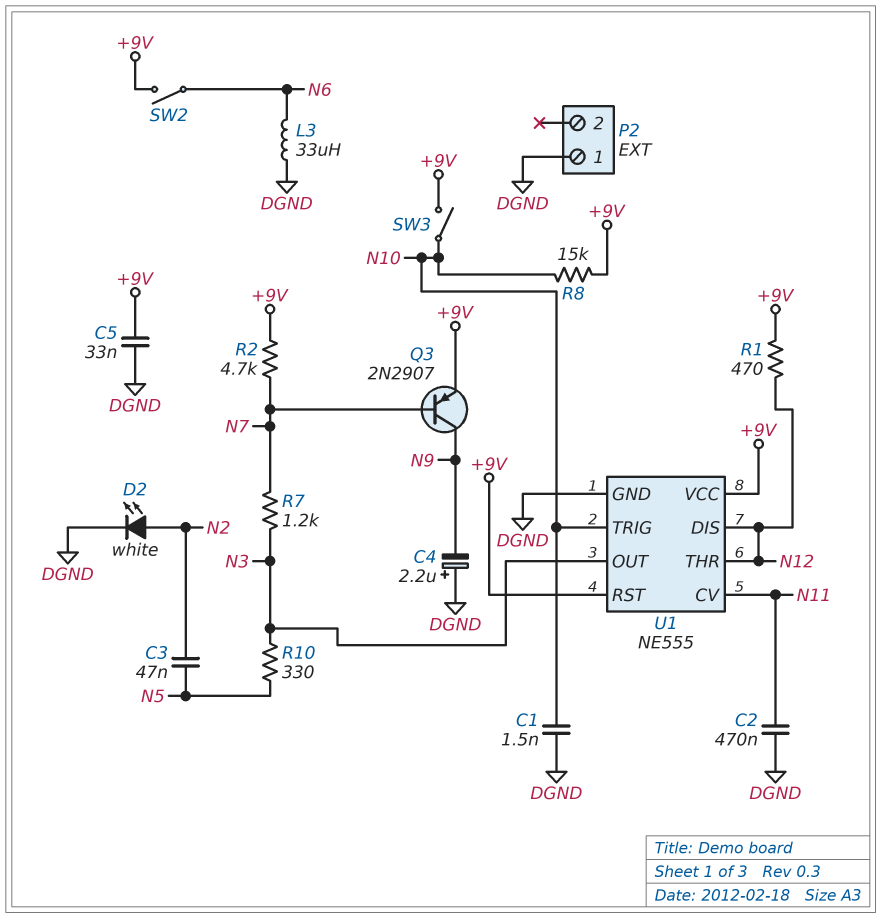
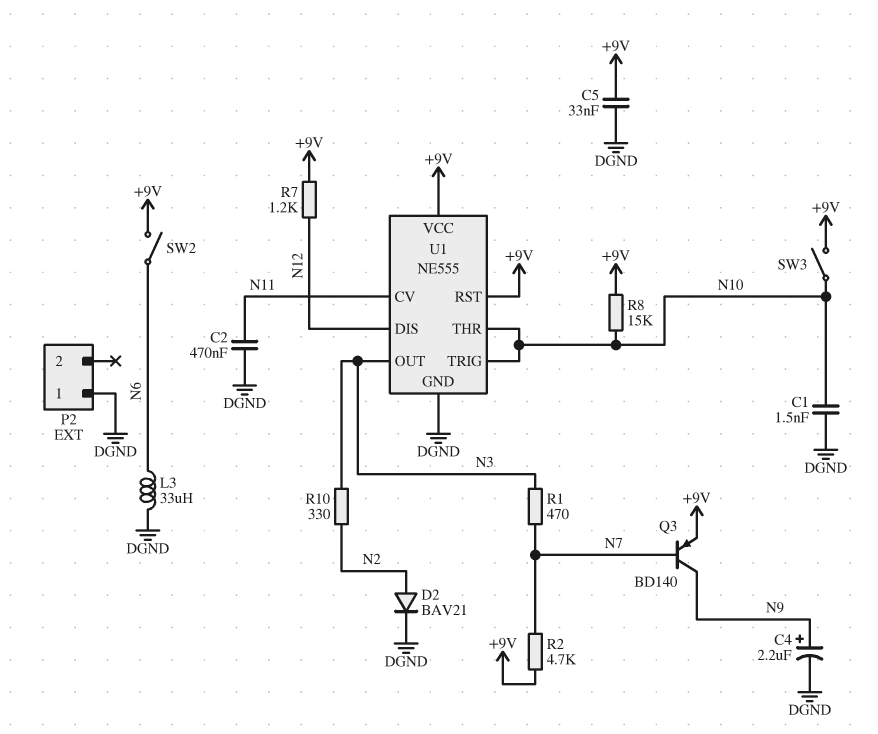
C3: 47nF (N2, N5) -> none
C4: 2.2uF (plus DGND, minus N9) -> 2.2uF (plus N9, minus DGND)
D2: LED white (A N2, K DGND) -> diode BAV21 (A N2, K DGND)
Q3: PNP 2N2907 (B N7, C N9, E +9V) -> PNP BD140 (B N7, C N9, E +9V)
R1: 470 (+9V, N12) -> 470 (N3, N7)
R7: 1.2k (N3, N7) -> 1.2k (+9V, N12)
R10: 330 (N3, N5) -> 330 (N2, N3)
U1 pin THR: N12 -> N10

